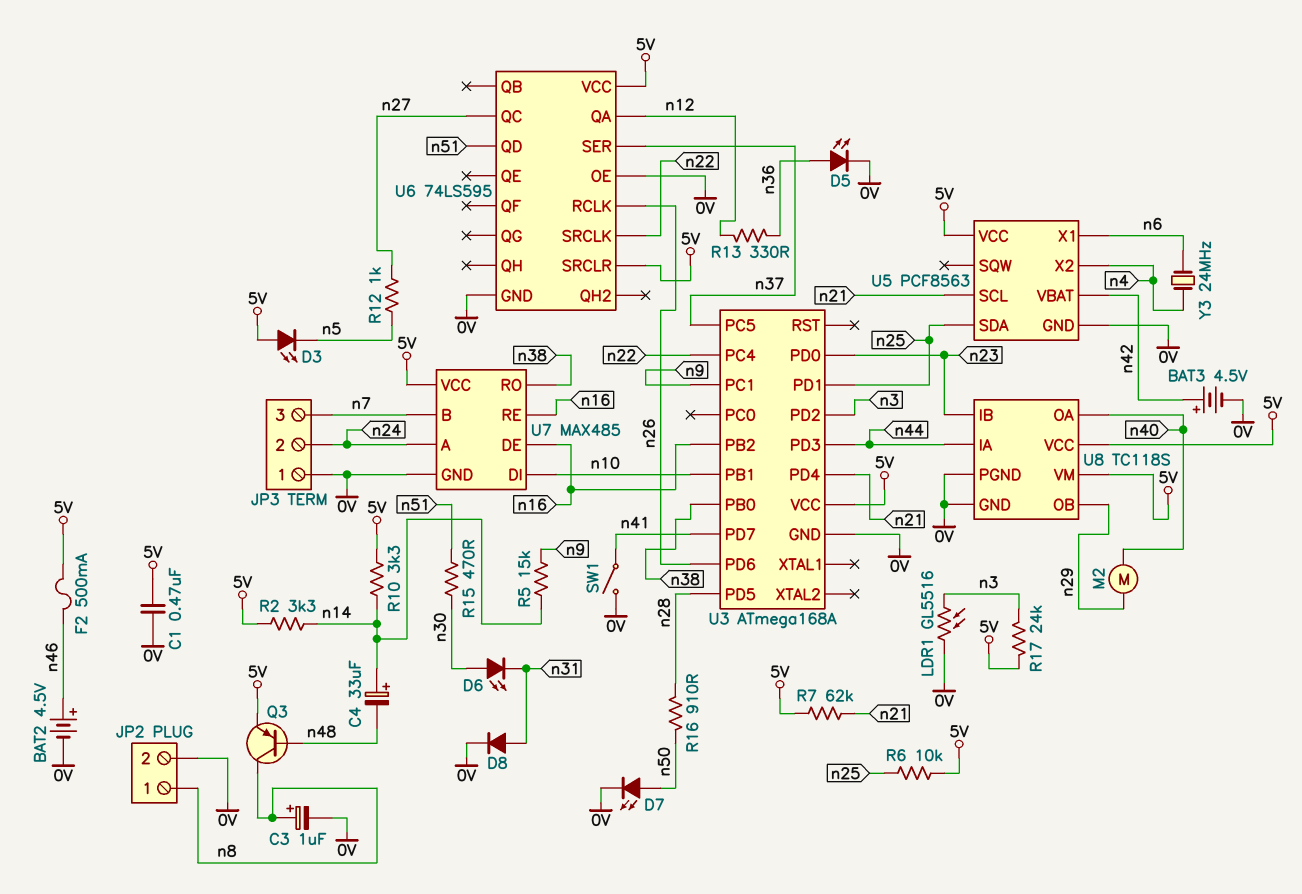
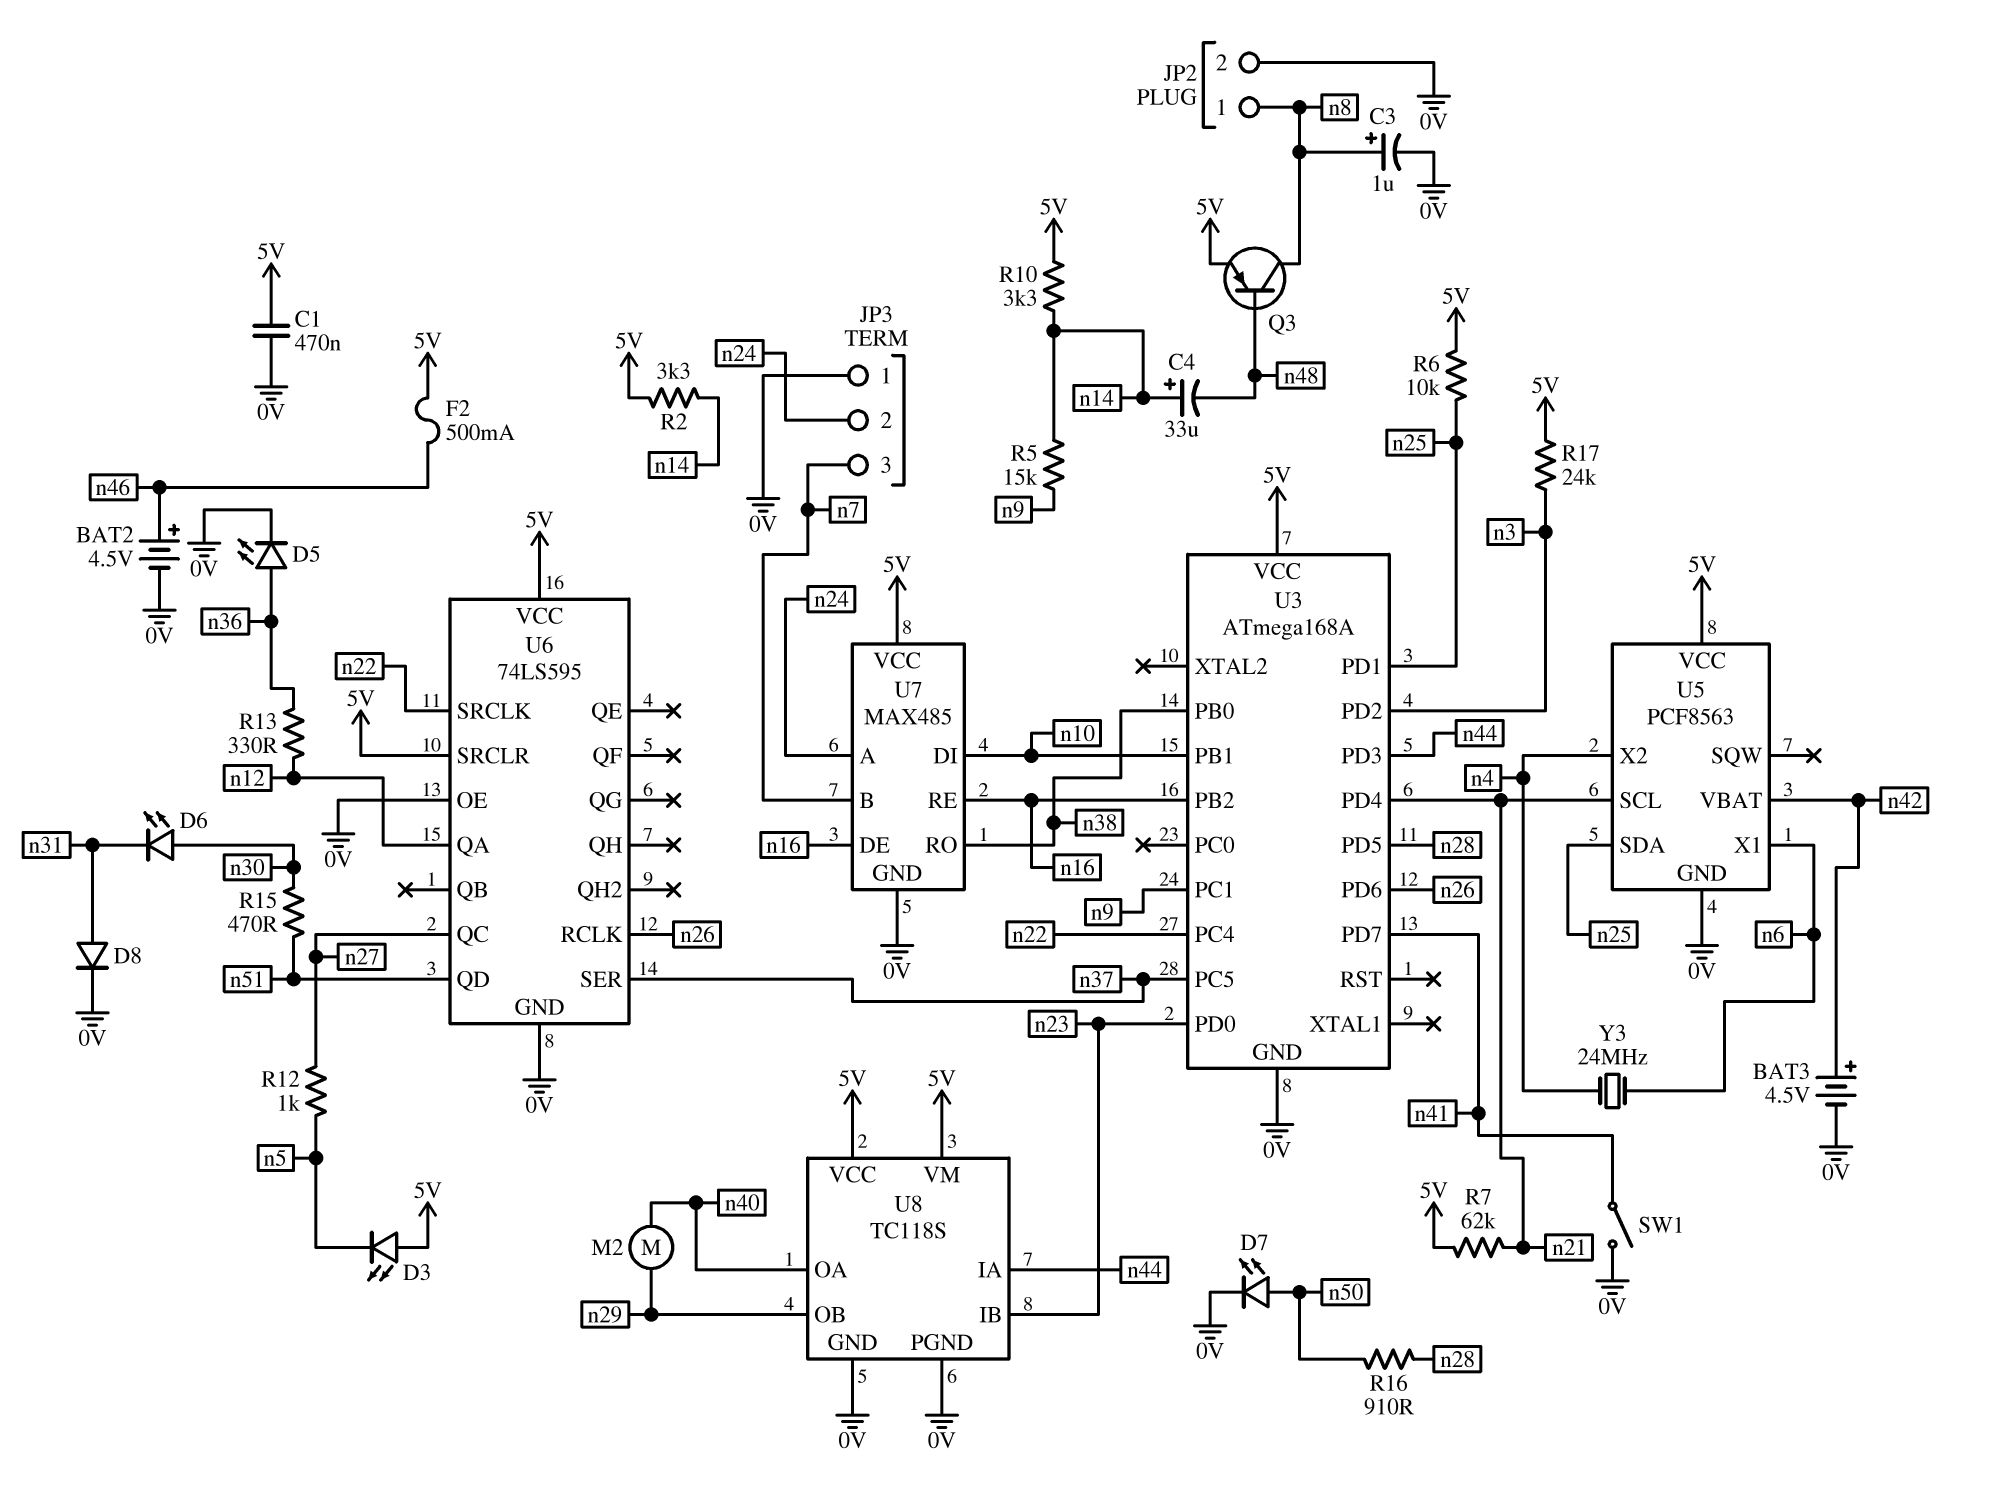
LDR1: GL5516 (0V, n3) -> none

